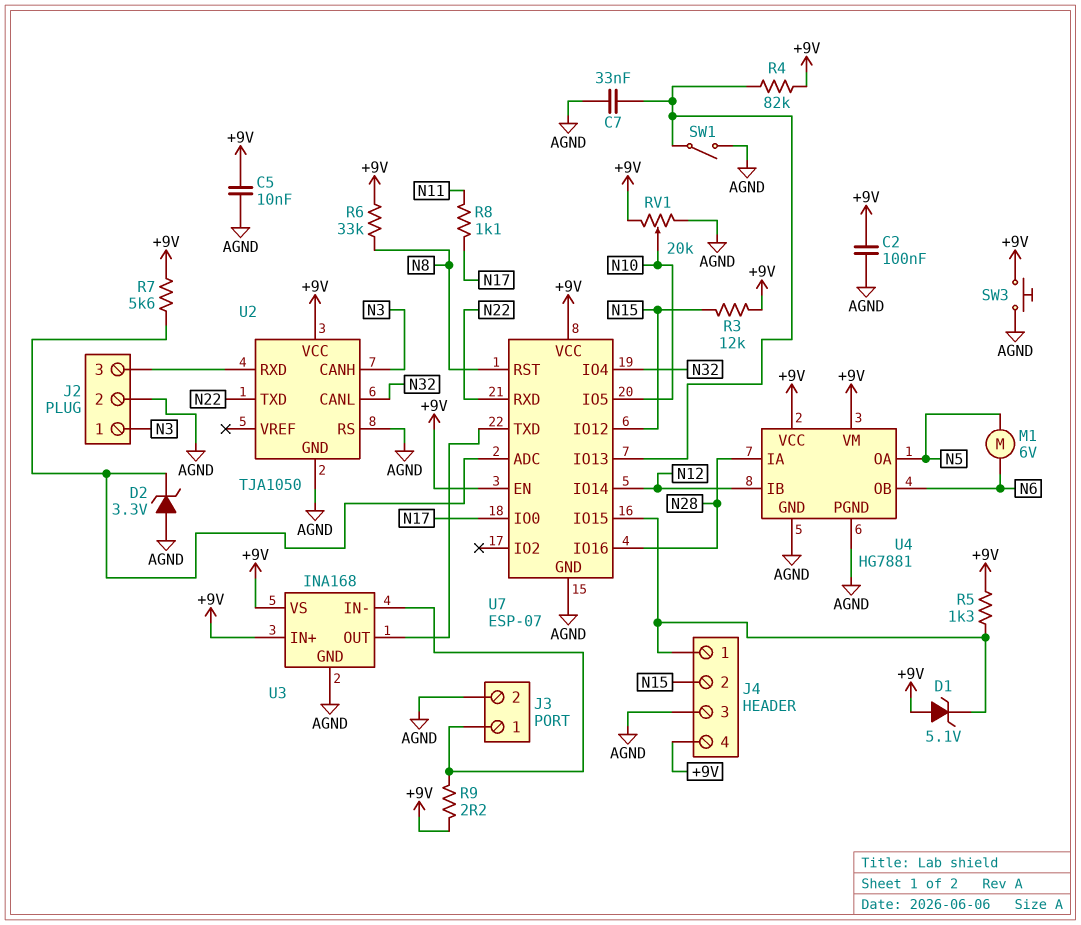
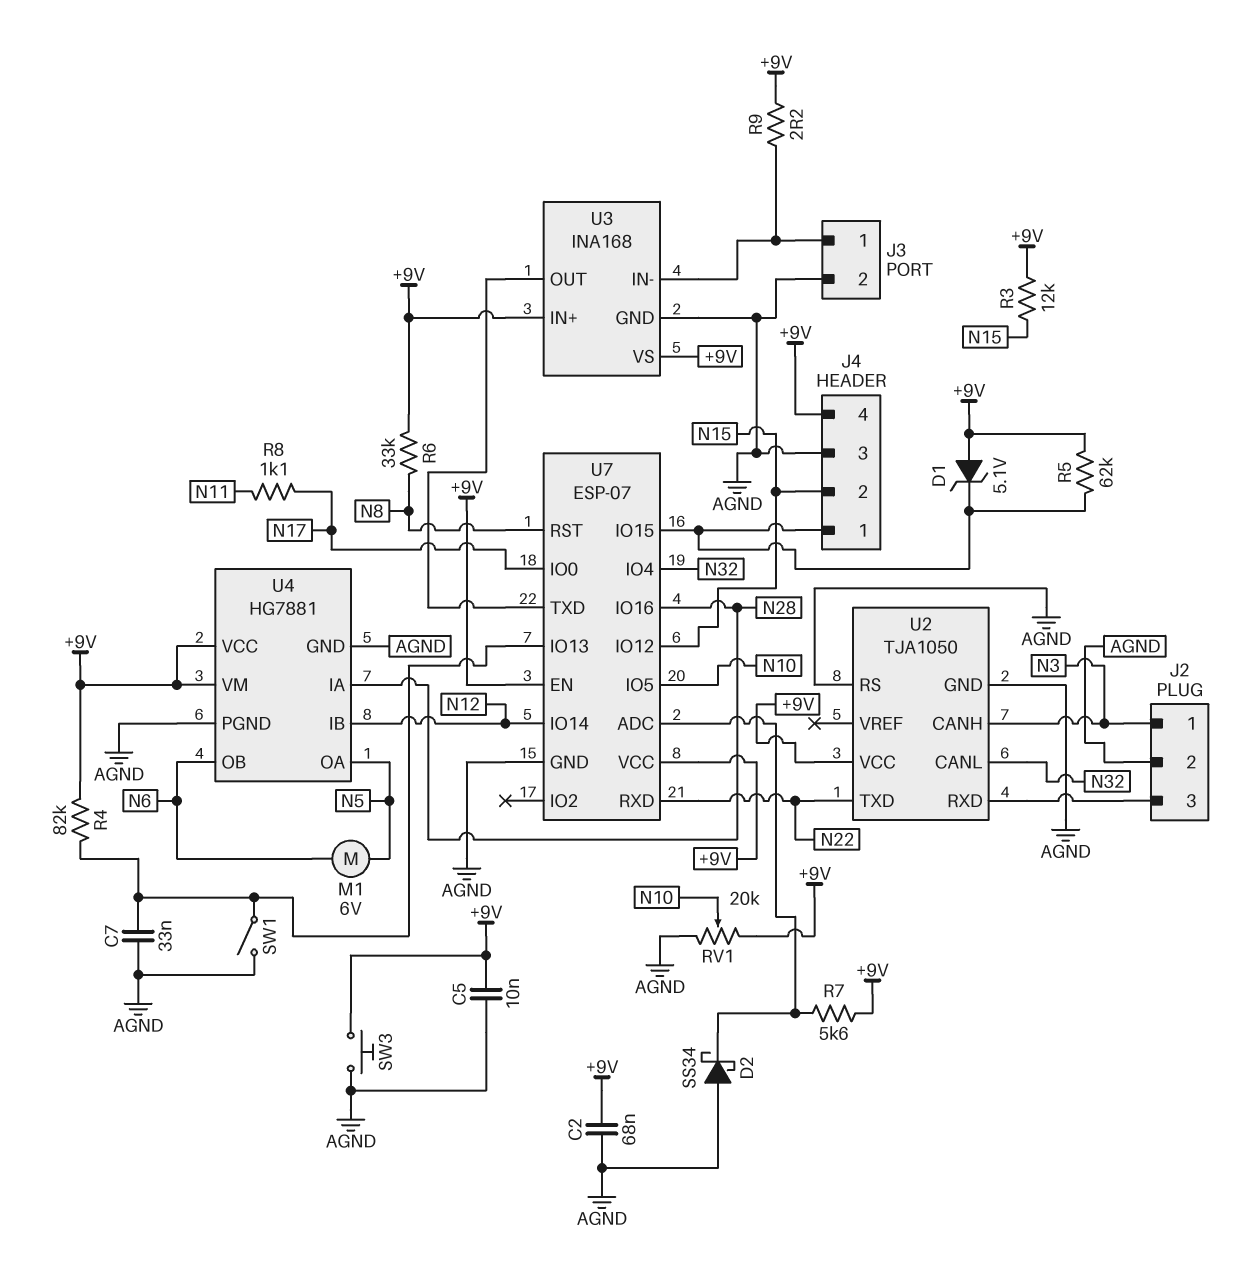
C2: 100nF (+9V, AGND) -> 68nF (+9V, AGND)
D2: zener 3.3V (A AGND, K U7/ADC) -> schottky SS34 (A AGND, K U7/ADC)
R5: 1.3k (+9V, J4/1) -> 62k (+9V, J4/1)

